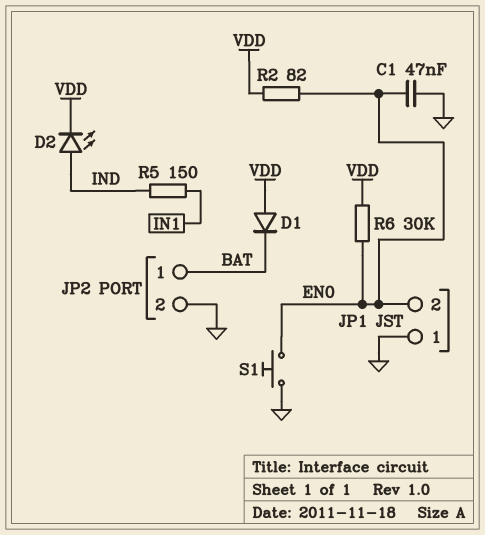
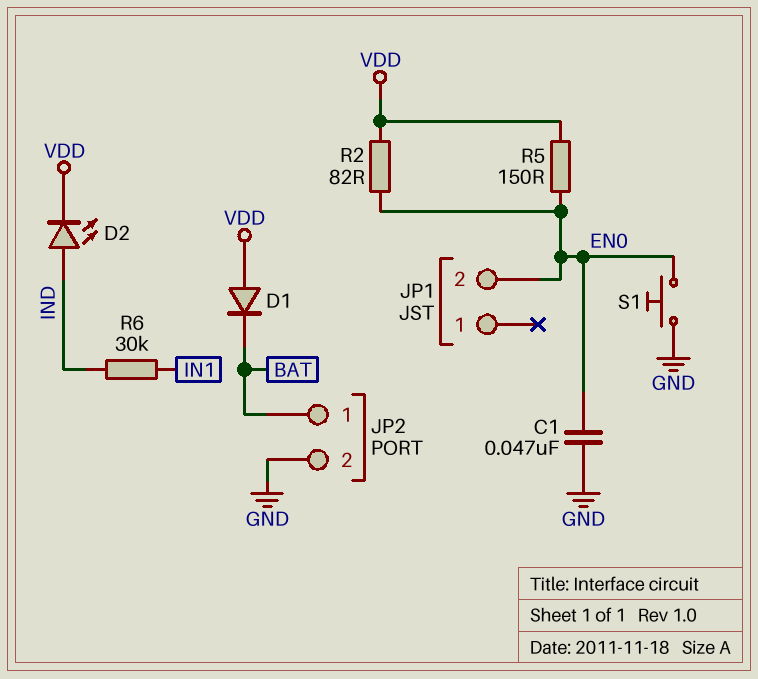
JP1 pin 1: GND -> none
R5: 150 (IN1, IND) -> 150 (EN0, VDD)
R6: 30k (EN0, VDD) -> 30k (IN1, IND)

